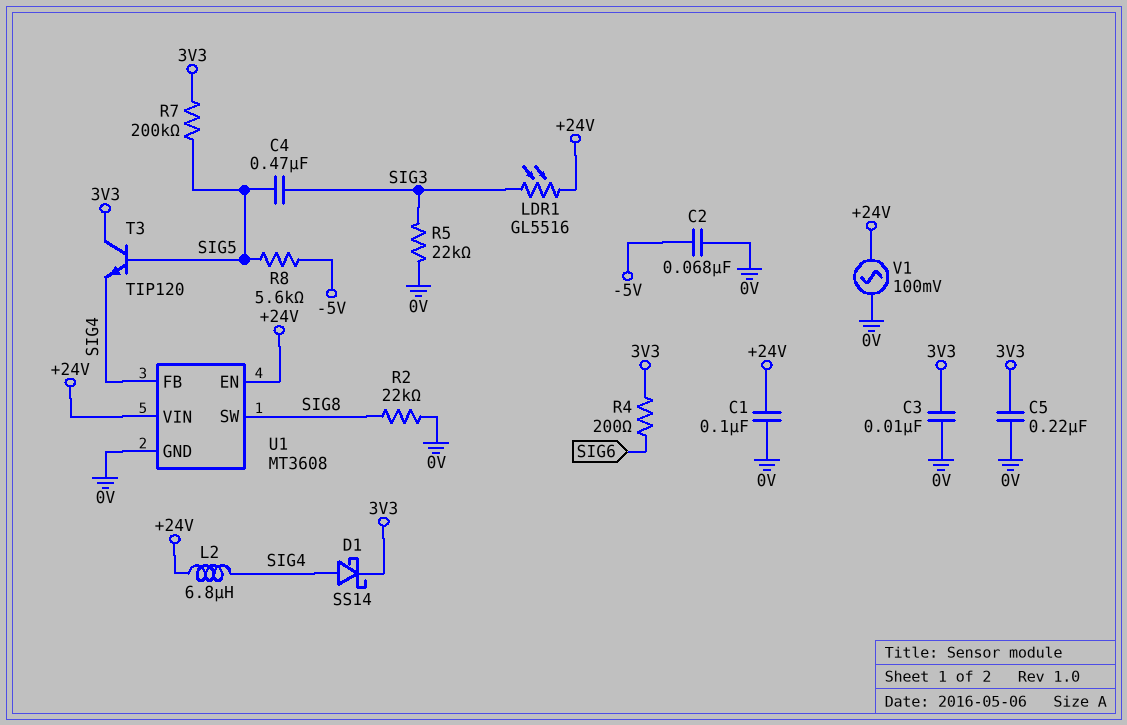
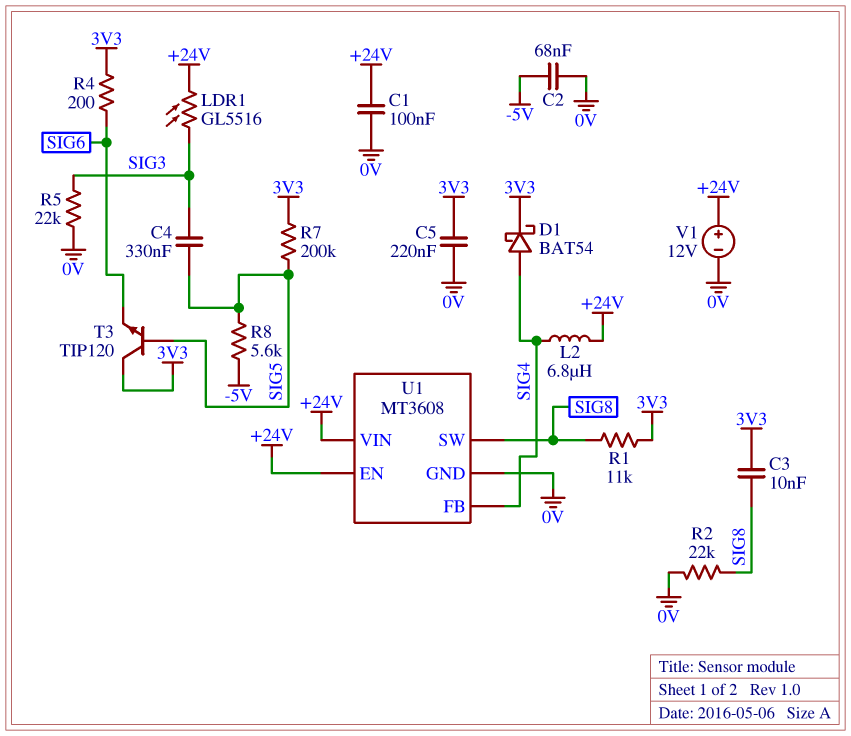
C3: 10nF (0V, 3V3) -> 10nF (3V3, SIG8)
C4: 470nF (SIG3, SIG5) -> 330nF (SIG3, SIG5)
D1: schottky SS14 (A SIG4, K 3V3) -> schottky BAT54 (A SIG4, K 3V3)
R1: none -> 11k (3V3, SIG8)
T3: NPN TIP120 (B SIG5, C 3V3, E SIG4) -> NPN TIP120 (B SIG5, C 3V3, E SIG6)
V1: AC 100mV (+24V, 0V) -> 12V (plus +24V, minus 0V)

